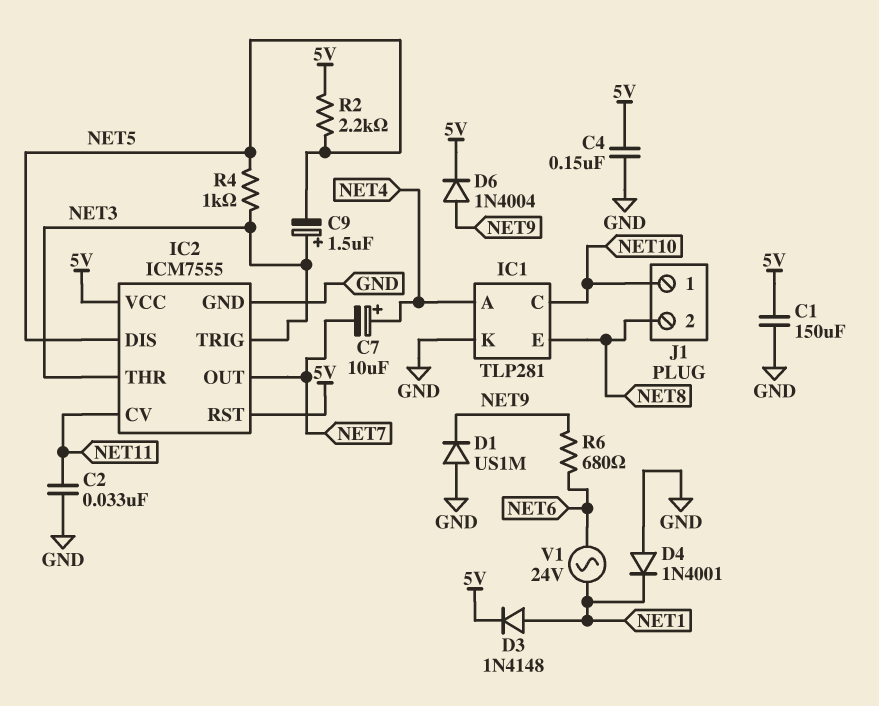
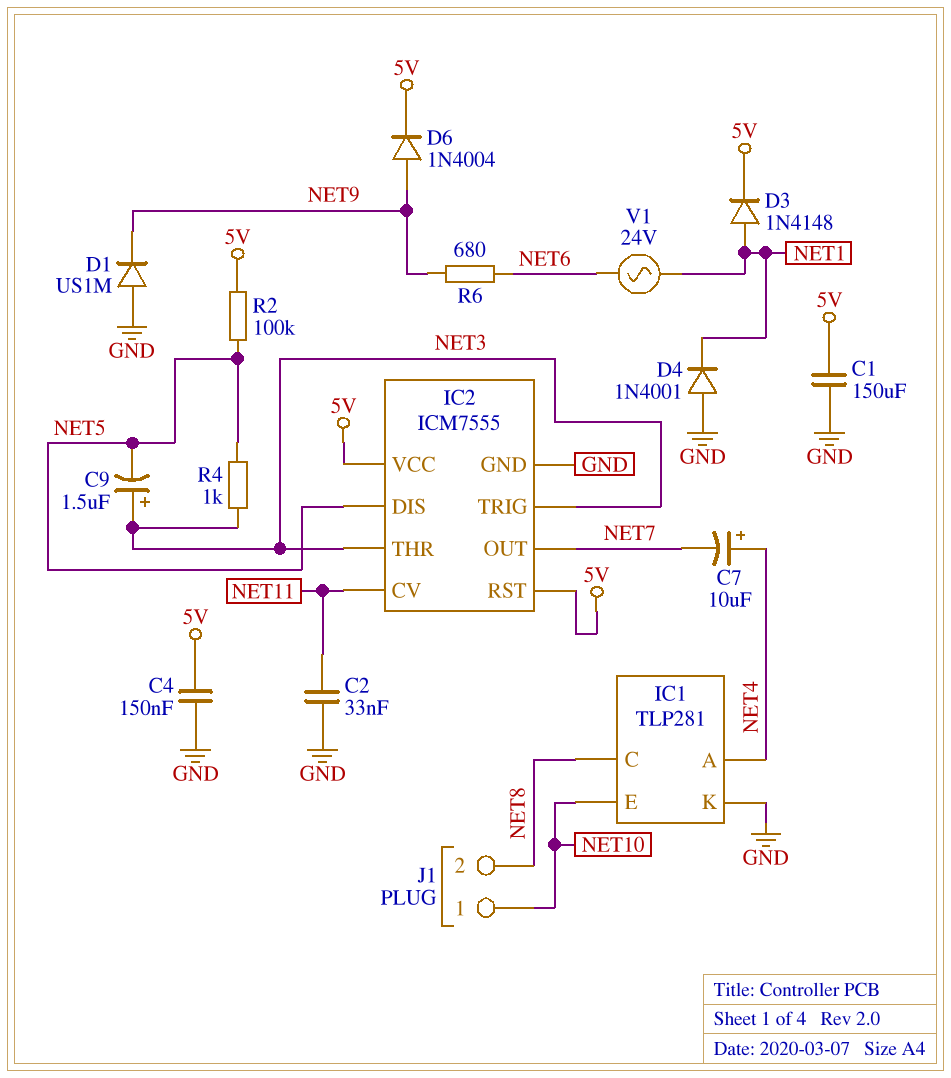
IC1 pin C: NET10 -> NET8
IC1 pin E: NET8 -> NET10
R2: 2.2k (5V, NET5) -> 100k (5V, NET5)

